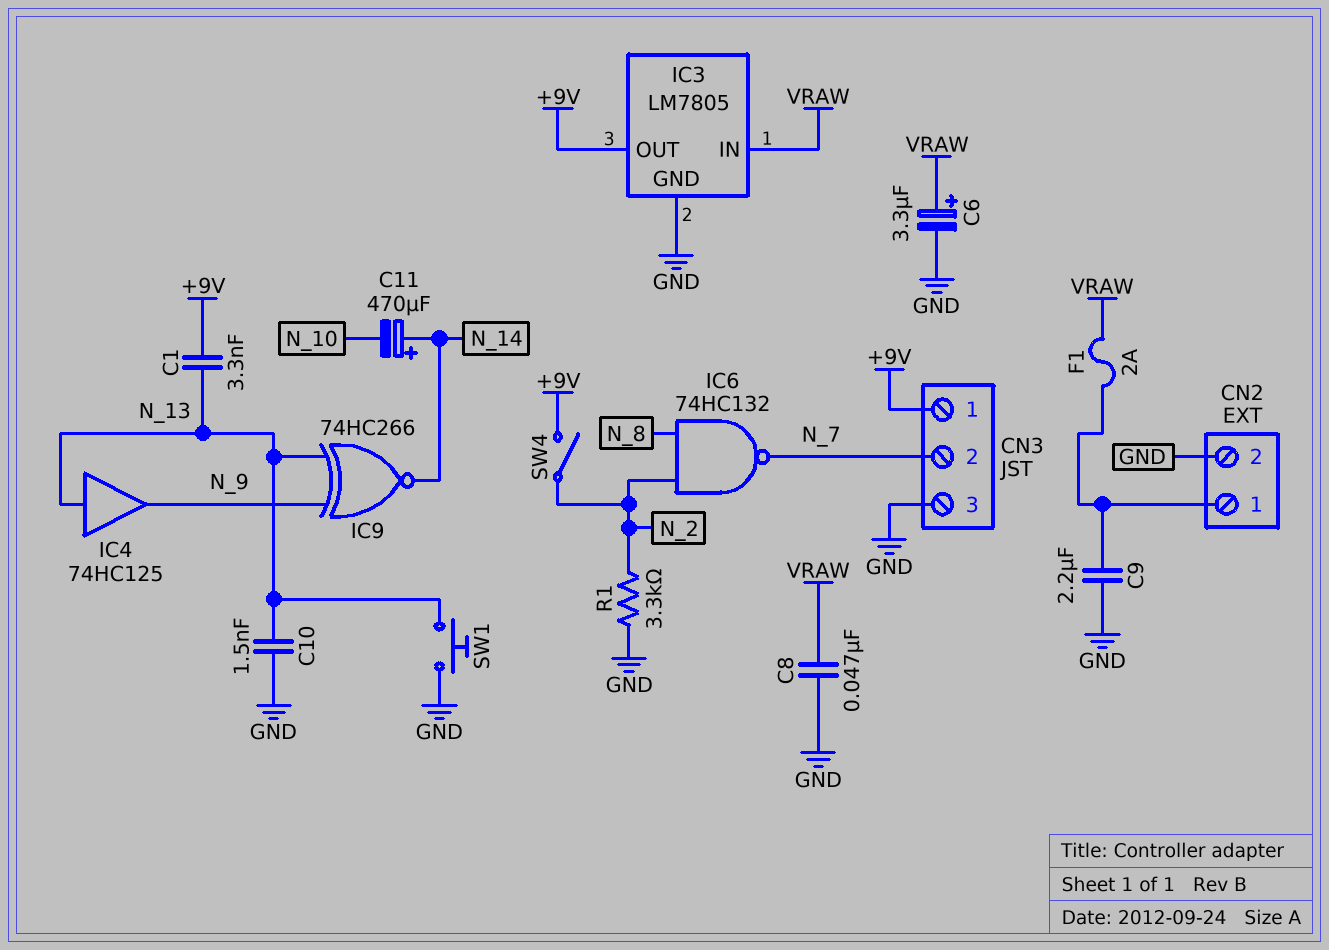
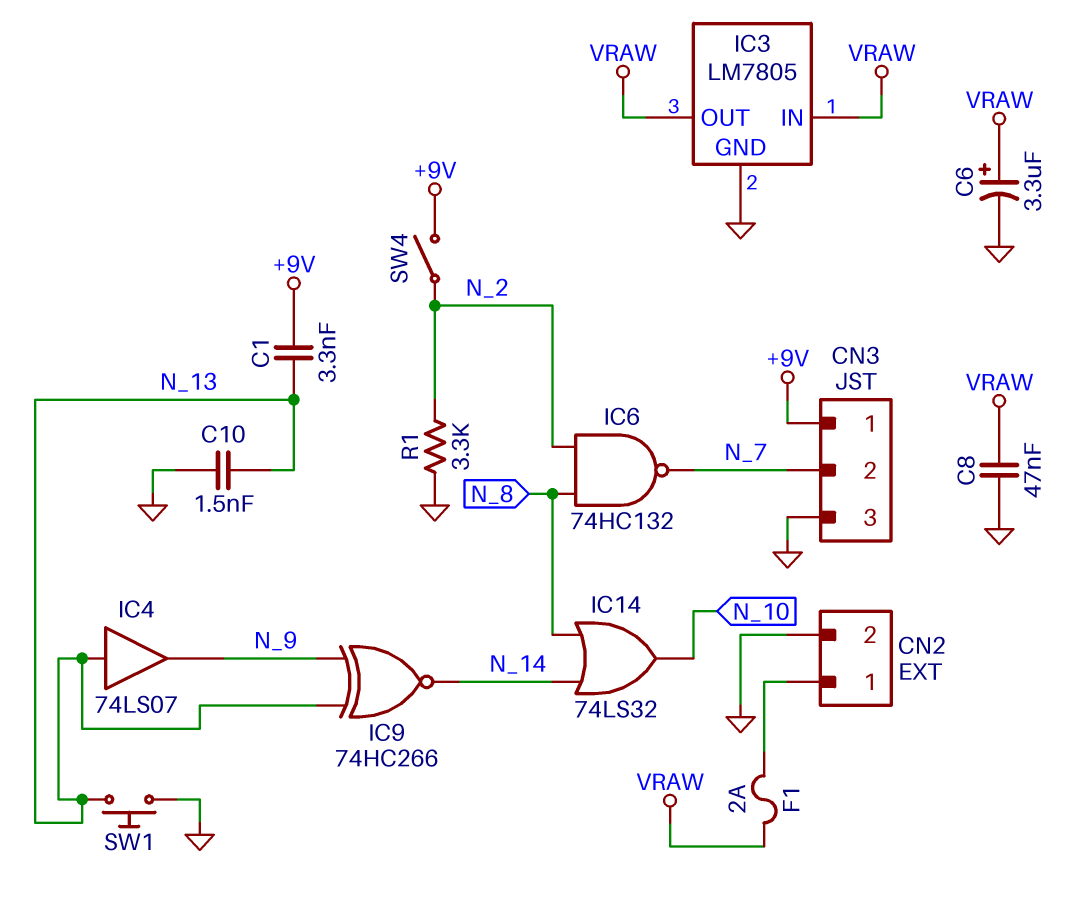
C9: 2.2uF (CN2/1, GND) -> none
C11: 470uF (plus N_14, minus N_10) -> none
IC3 pin OUT: +9V -> VRAW
IC4: buffer 74HC125 (in N_13, out N_9) -> buffer 74LS07 (in N_13, out N_9)
IC14: none -> OR 74LS32 (in N_8, in N_14, out N_10)

